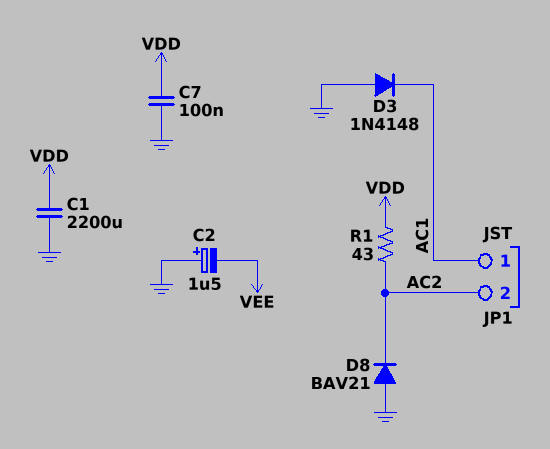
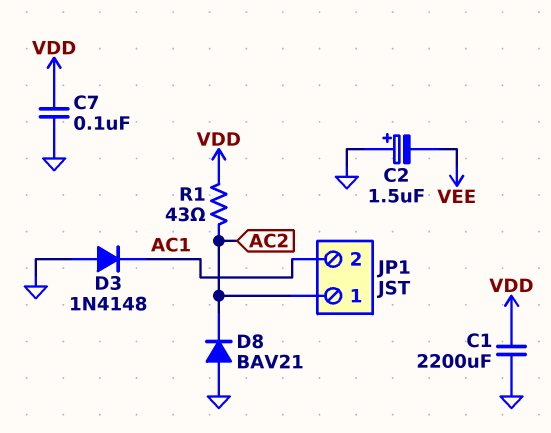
JP1 pin 1: AC1 -> AC2
JP1 pin 2: AC2 -> AC1

